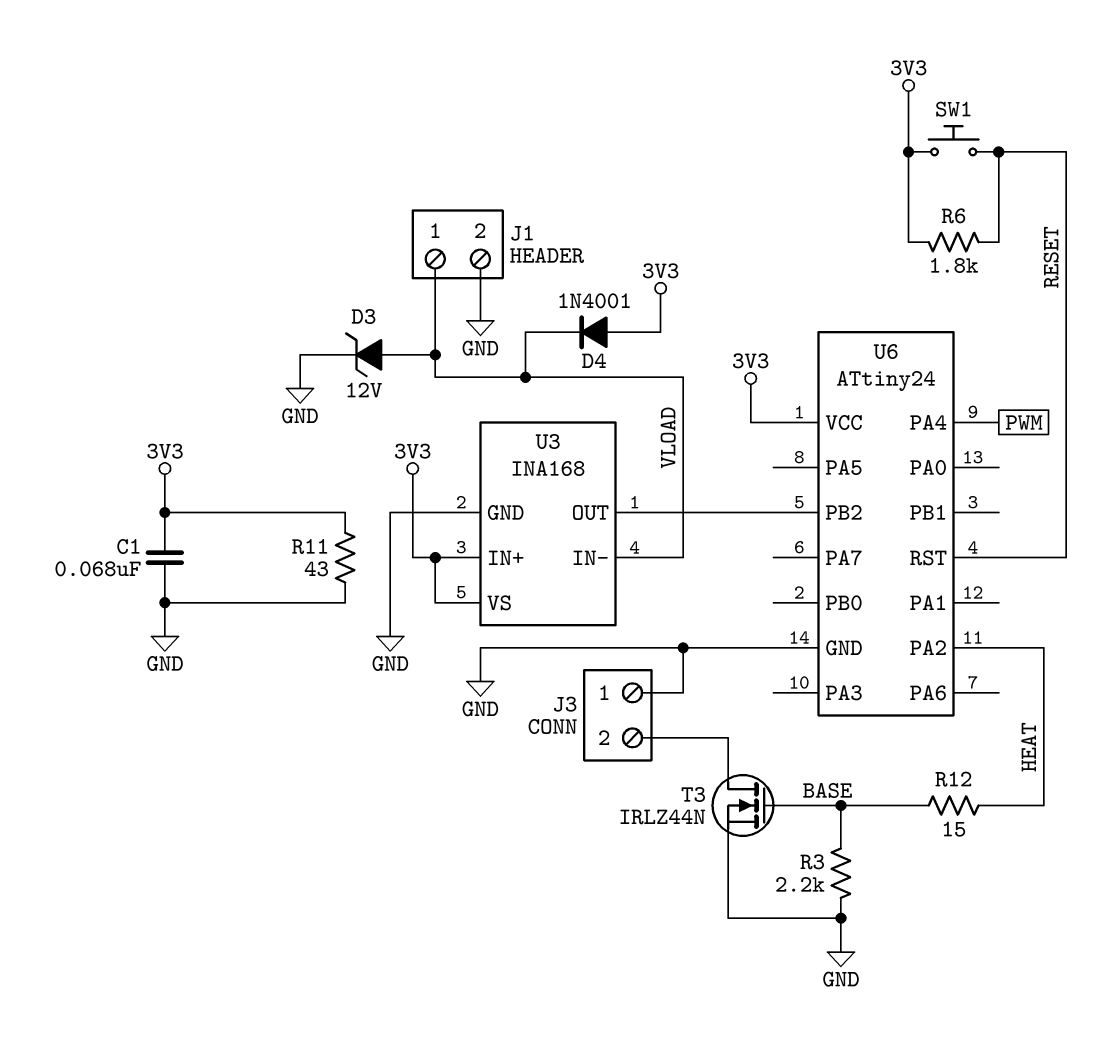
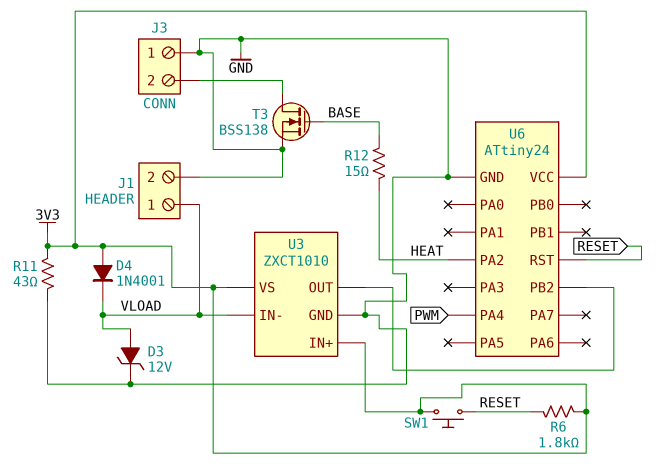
C1: 68nF (3V3, GND) -> none
R3: 2.2k (BASE, GND) -> none
T3: NMOS IRLZ44N (G BASE, D J3/2, S GND) -> NMOS BSS138 (G BASE, D J3/2, S GND)
U3: INA168 -> ZXCT1010

